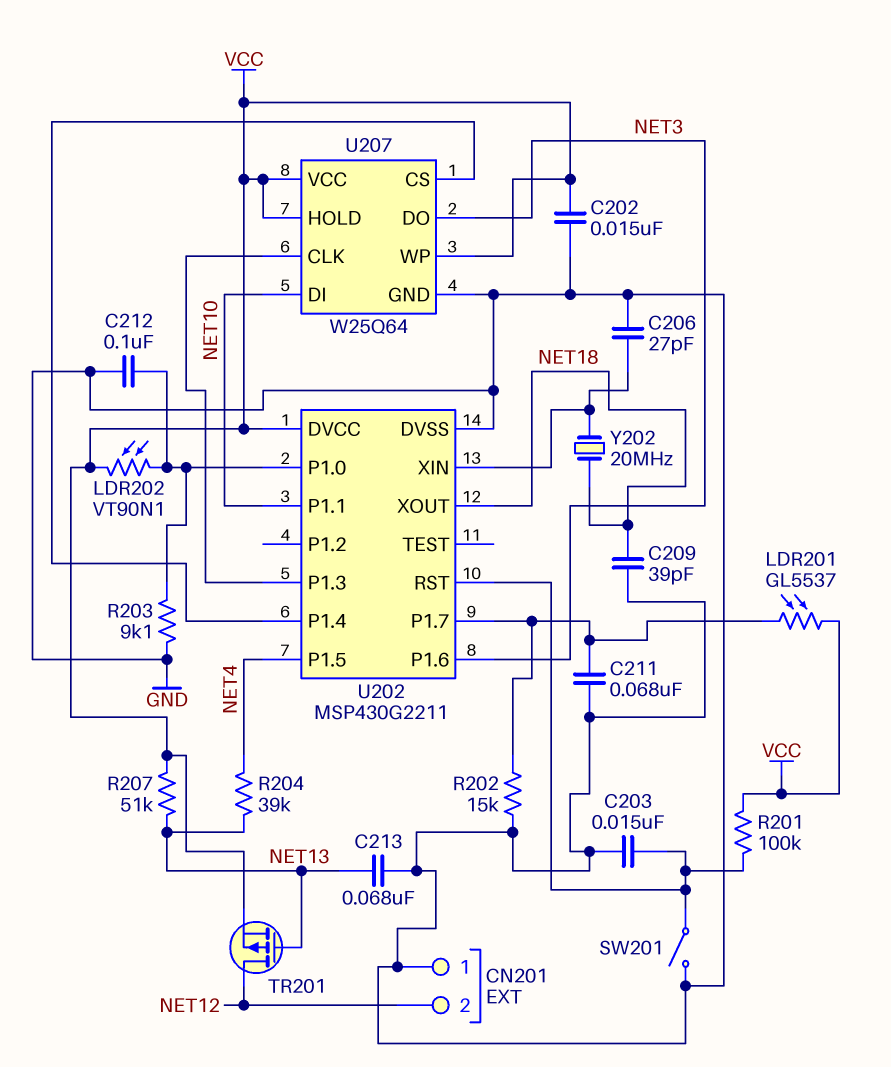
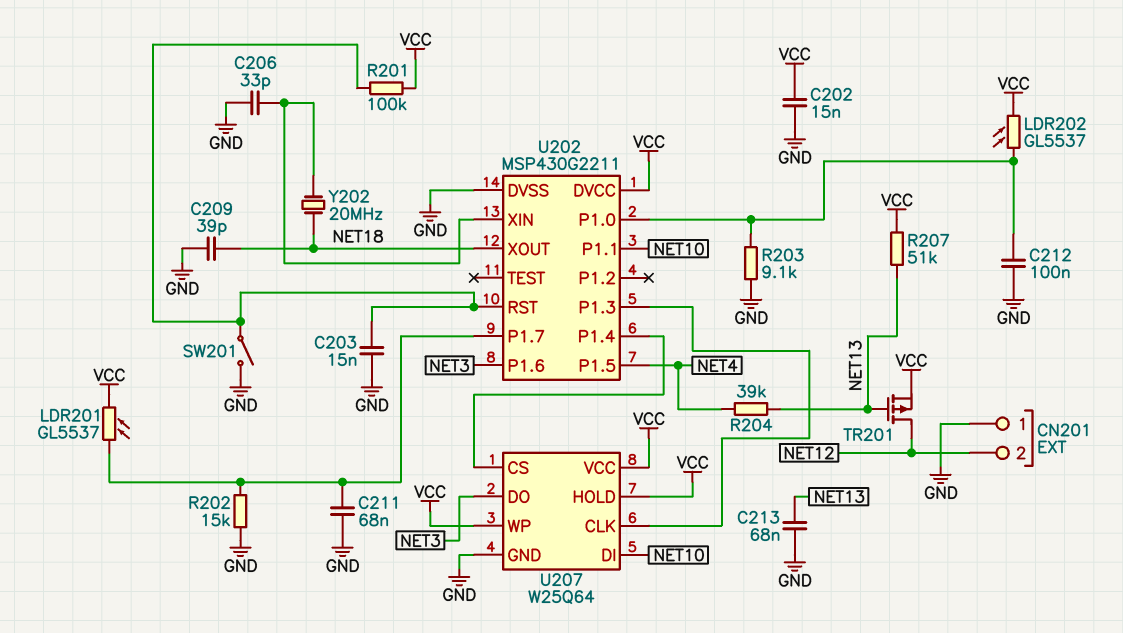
C206: 27pF (GND, U202/XIN) -> 33pF (GND, U202/XIN)
LDR202: VT90N1 (U202/P1.0, VCC) -> GL5537 (U202/P1.0, VCC)

